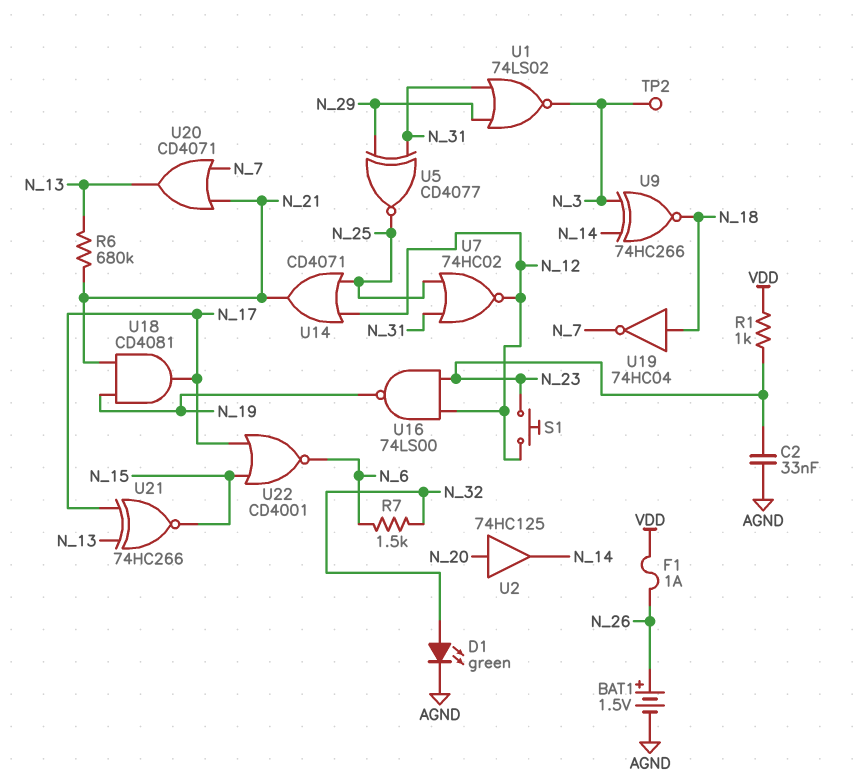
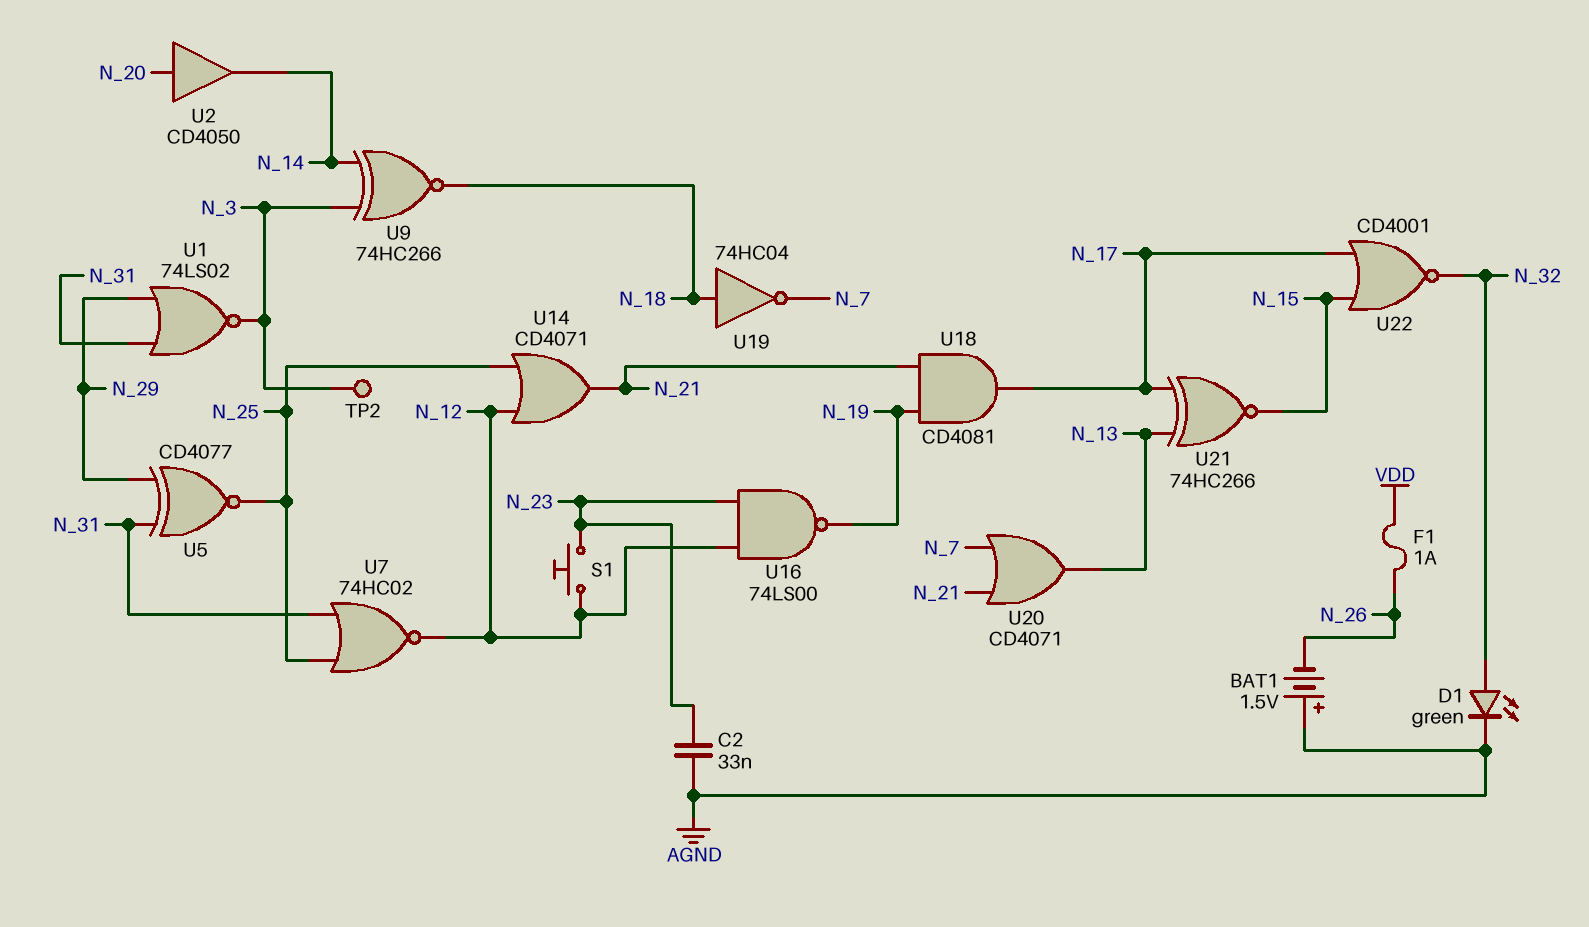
BAT1: 1.5V (plus N_26, minus AGND) -> 1.5V (plus AGND, minus N_26)
R1: 1k (N_23, VDD) -> none
R6: 680k (N_13, N_21) -> none
R7: 1.5k (N_6, N_32) -> none
U2: buffer 74HC125 (in N_20, out N_14) -> buffer CD4050 (in N_20, out N_14)
U22: NOR CD4001 (in N_15, in N_17, out N_6) -> NOR CD4001 (in N_15, in N_17, out N_32)

